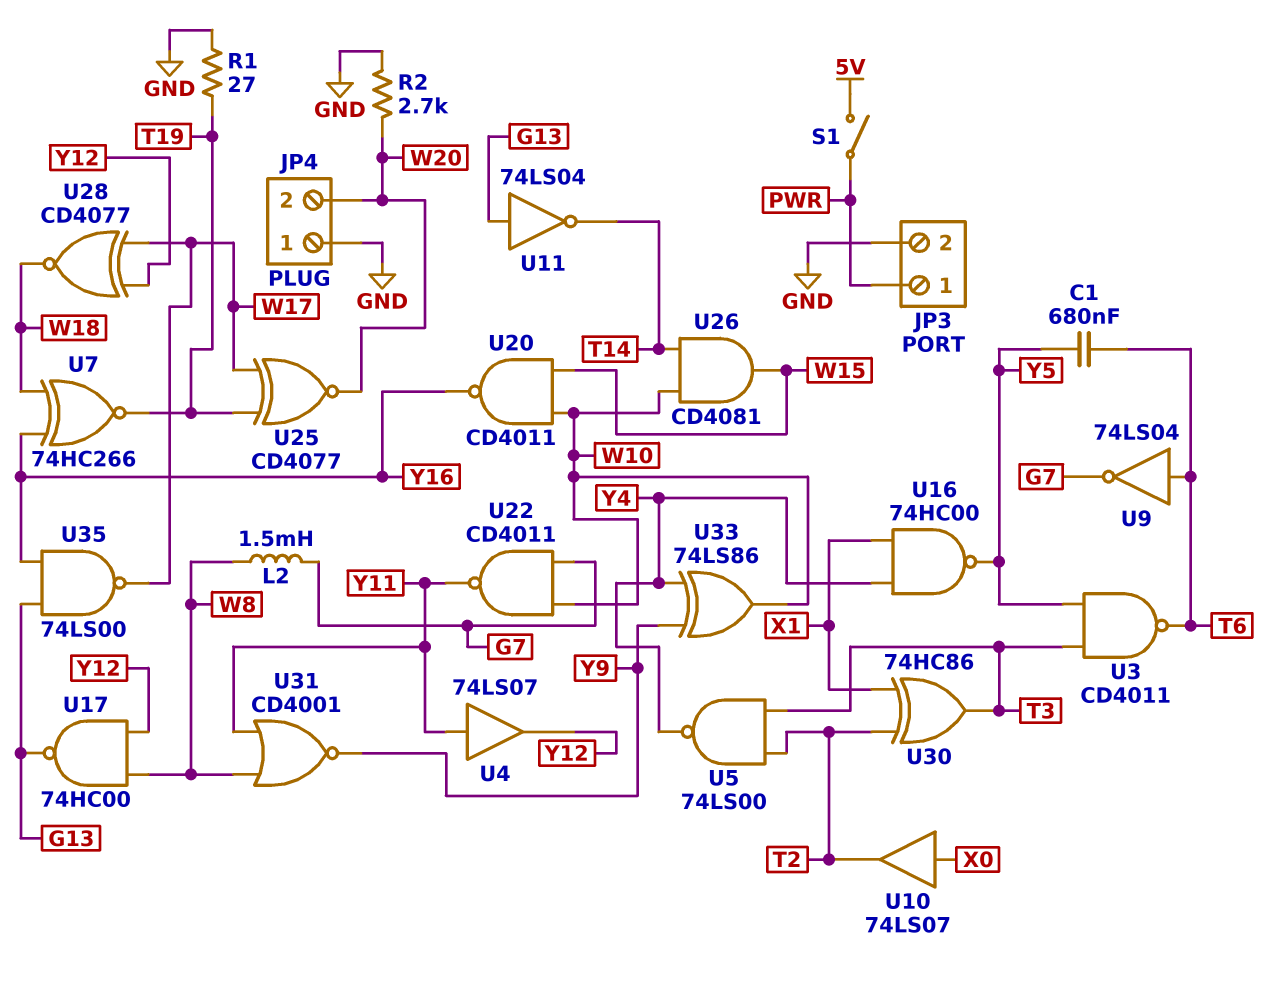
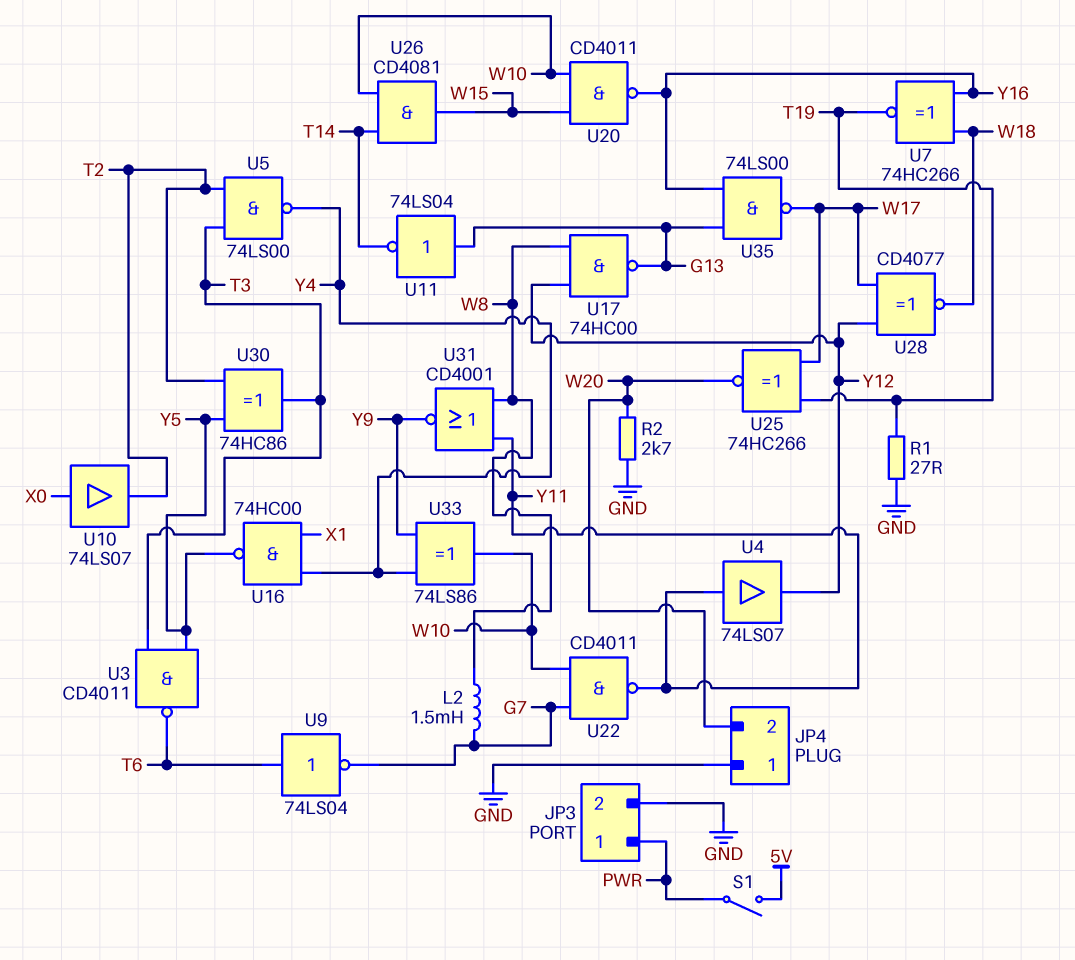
C1: 680nF (T6, Y5) -> none
U25: XNOR CD4077 (in T19, in W17, out W20) -> XNOR 74HC266 (in T19, in W17, out W20)
U30: XOR 74HC86 (in T2, in X1, out T3) -> XOR 74HC86 (in T2, in Y5, out T3)

